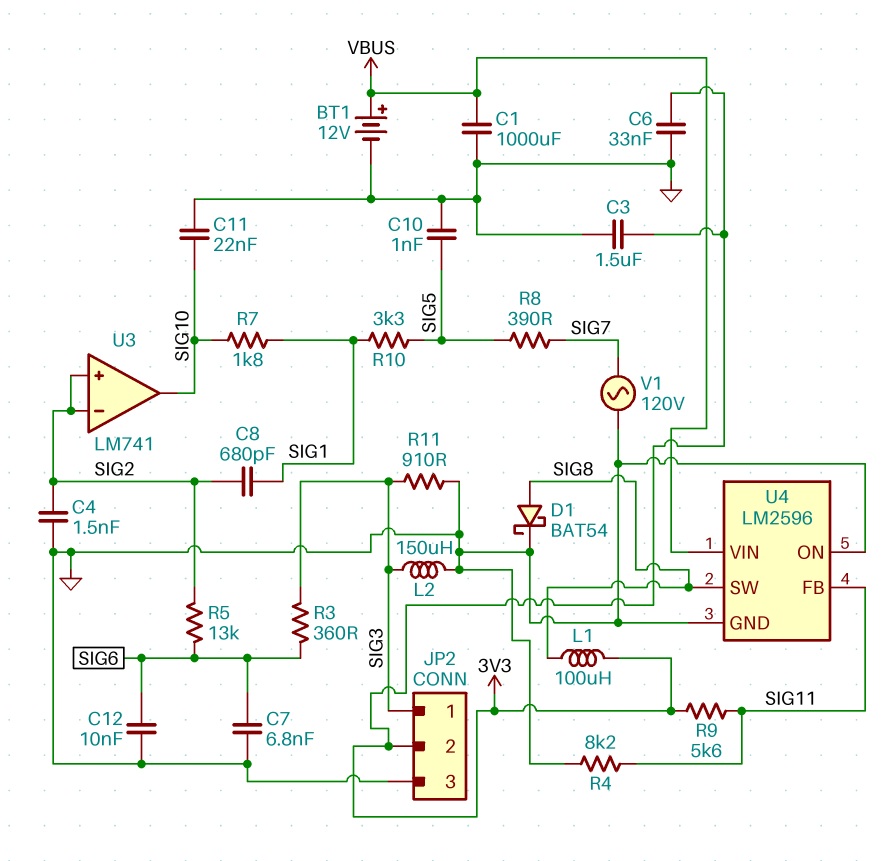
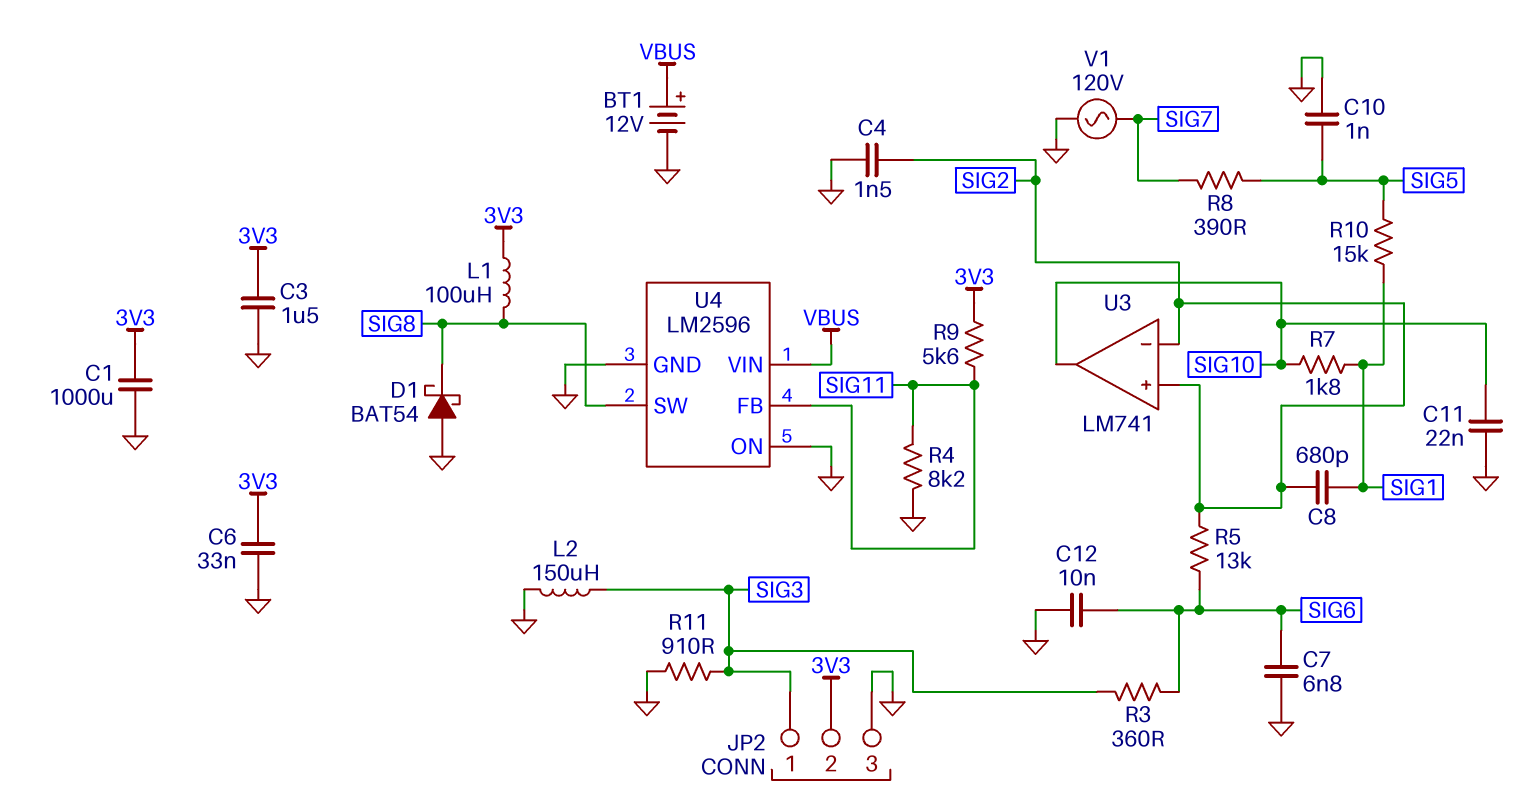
C1: 1000uF (GND, VBUS) -> 1000uF (3V3, GND)
D1: schottky BAT54 (A SIG8, K GND) -> schottky BAT54 (A GND, K SIG8)
R10: 3.3k (SIG1, SIG5) -> 15k (SIG1, SIG5)

